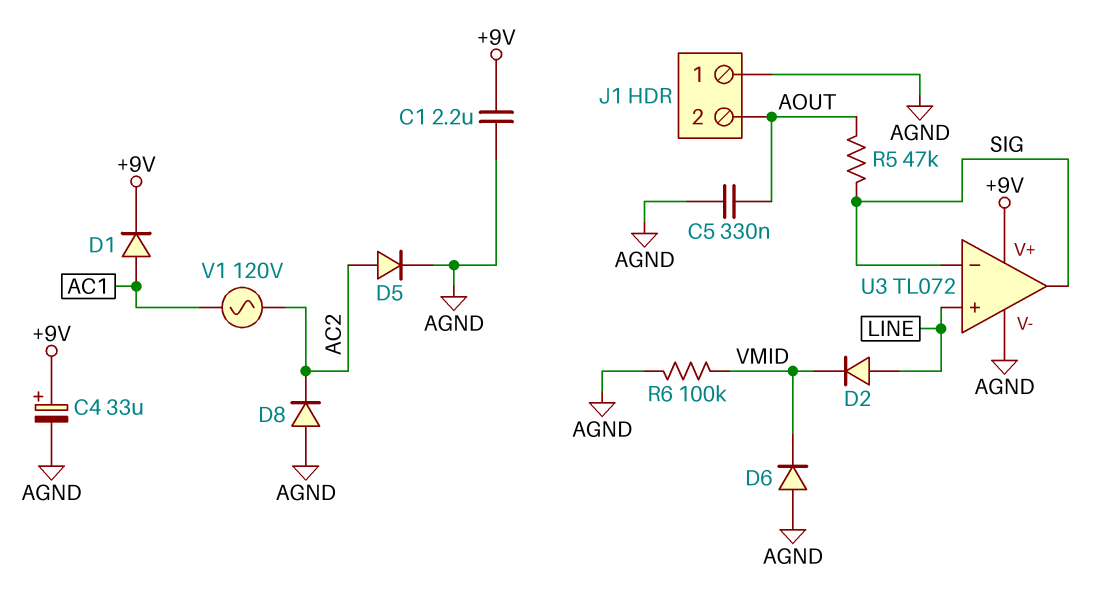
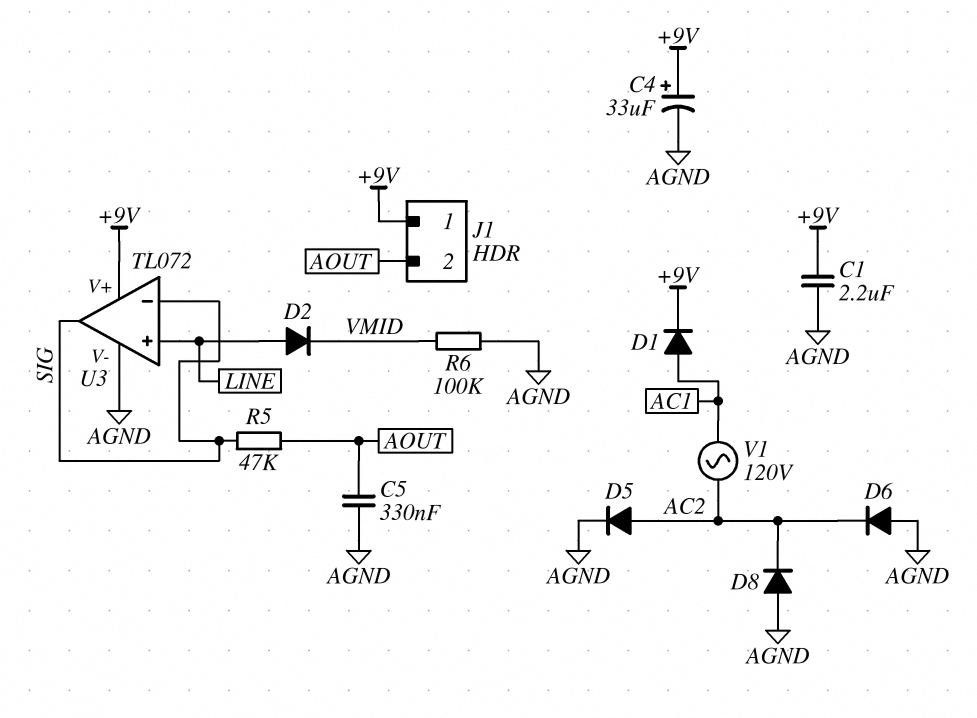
D6: diode (A AGND, K VMID) -> diode (A AGND, K AC2)
J1 pin 1: AGND -> +9V

